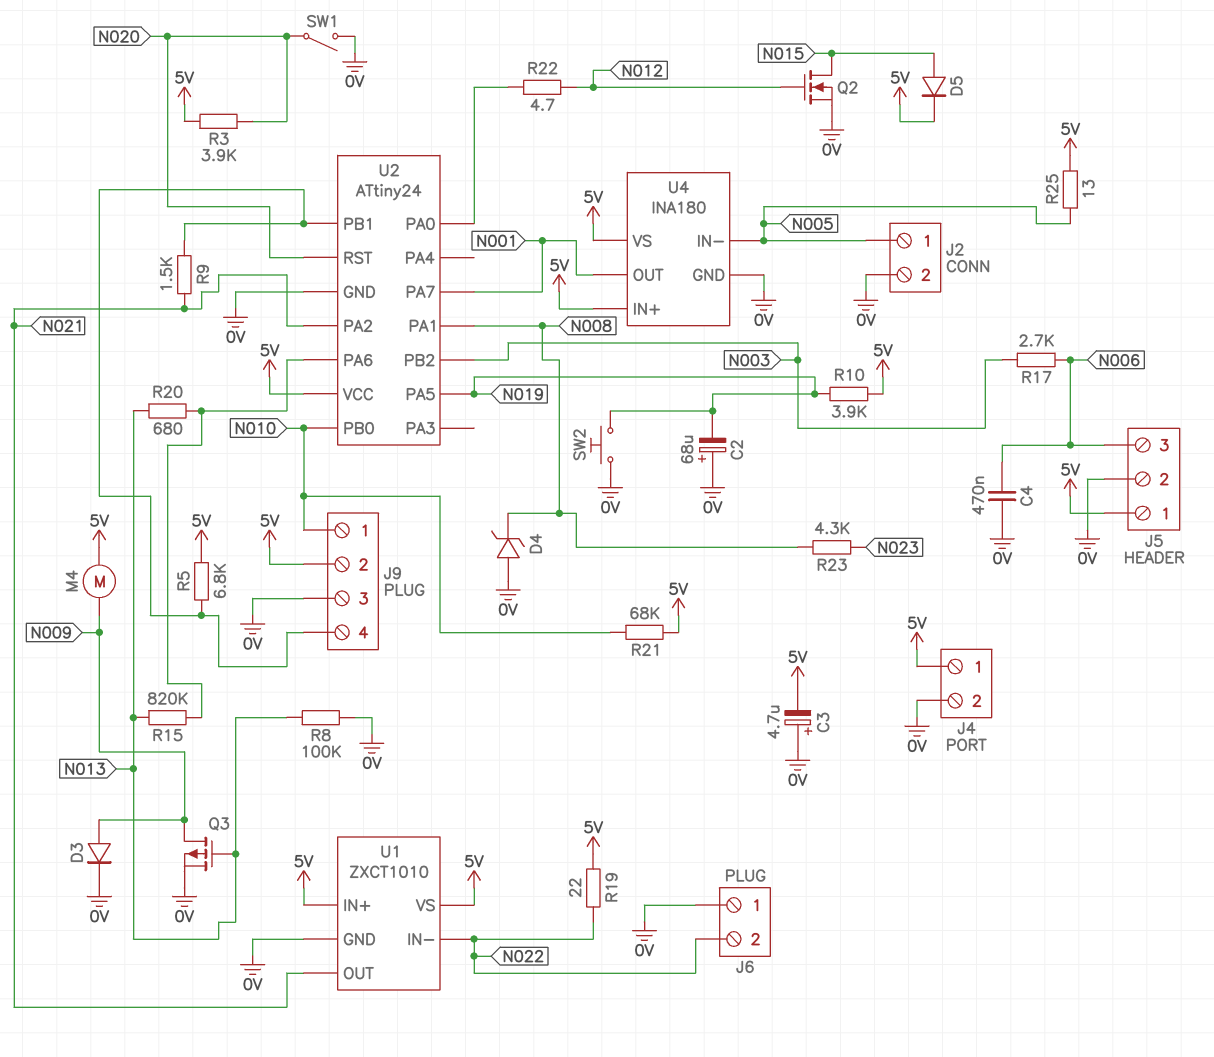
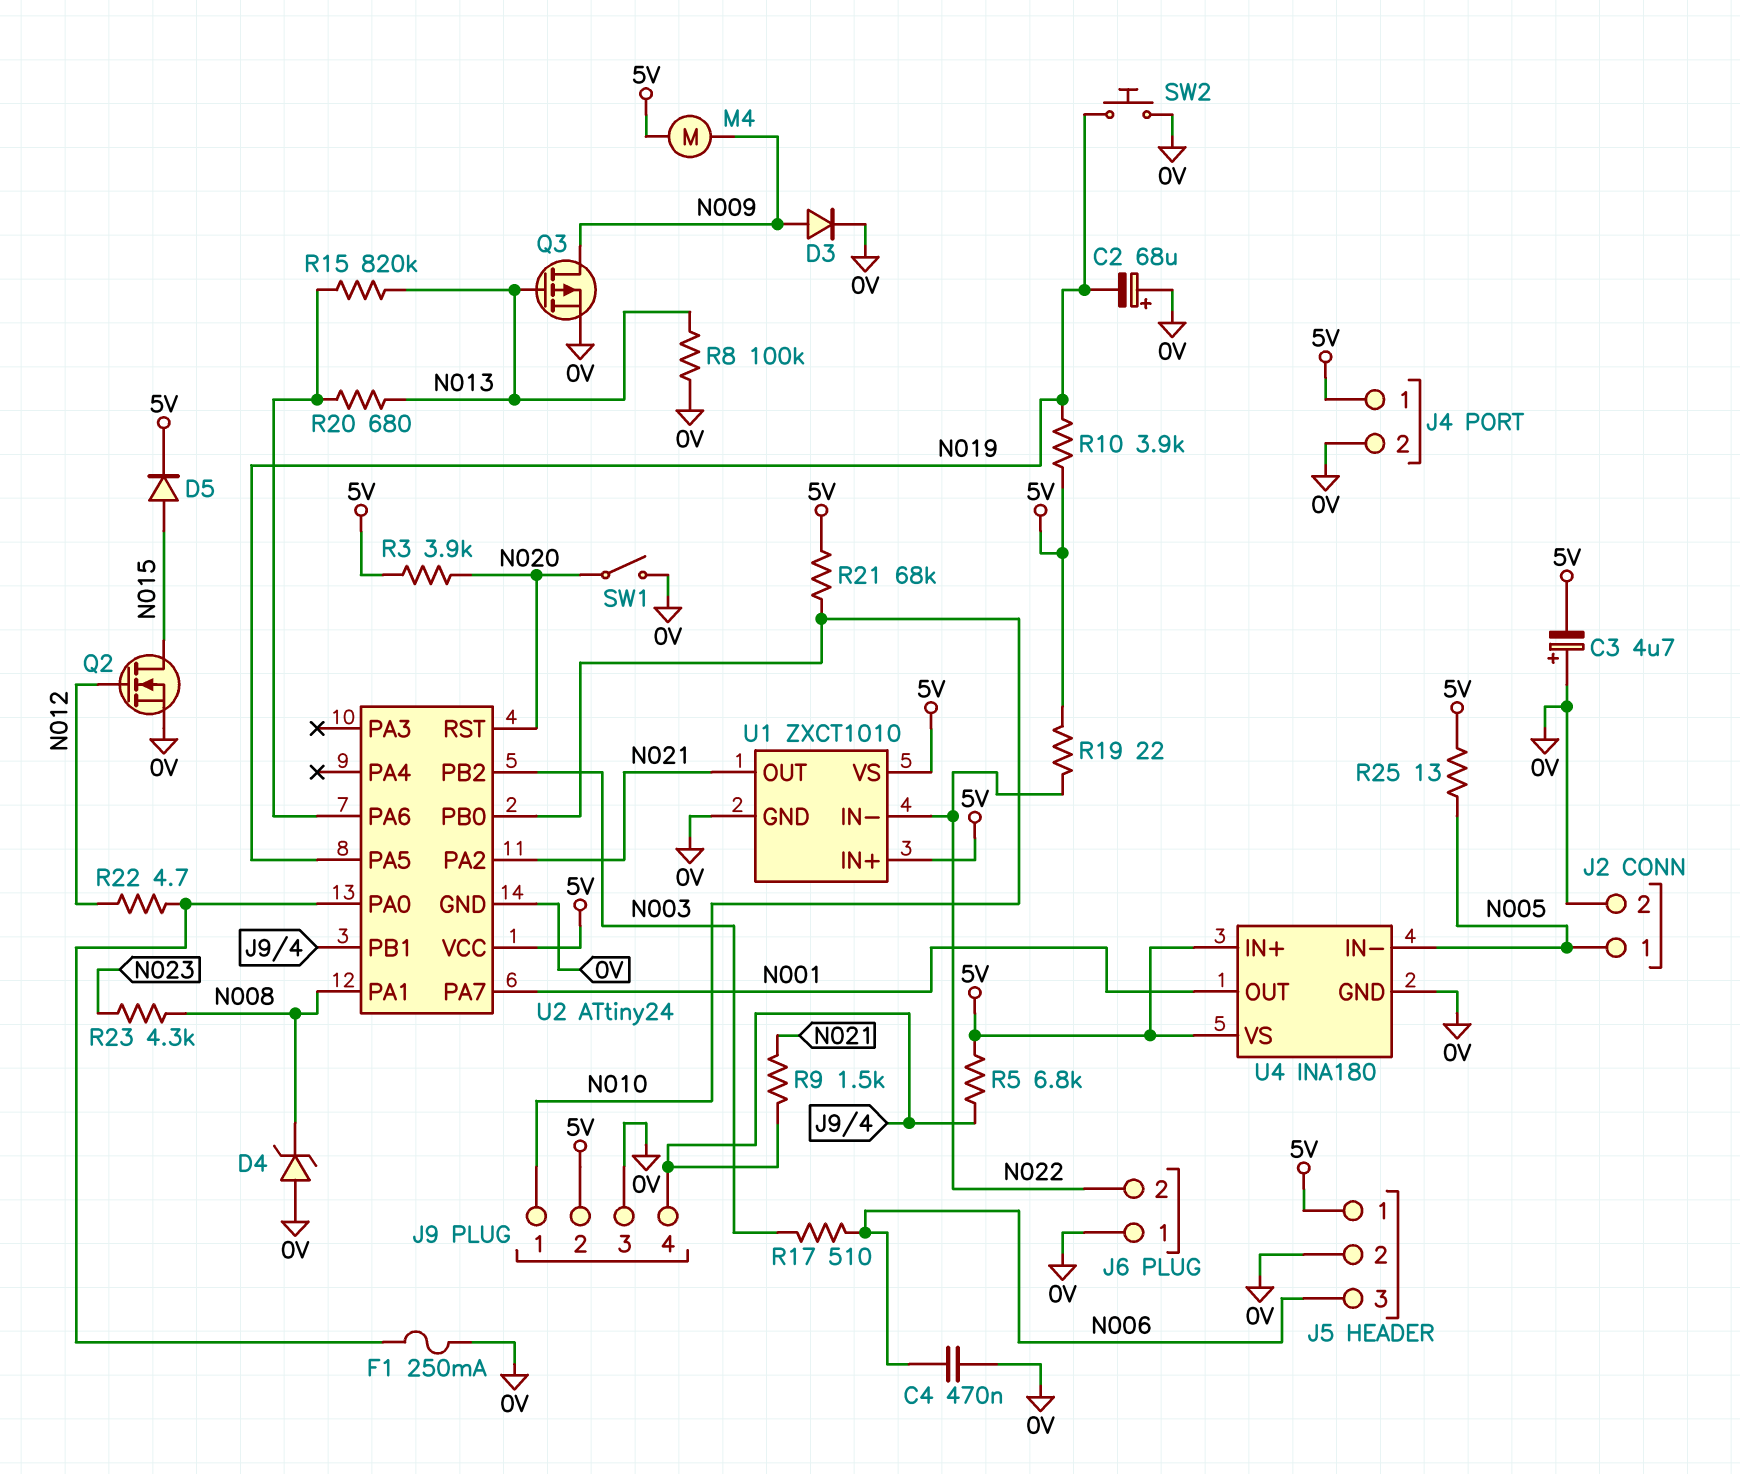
F1: none -> 250mA (0V, U2/PA0)
R17: 2.7k (N003, N006) -> 510 (N003, N006)

